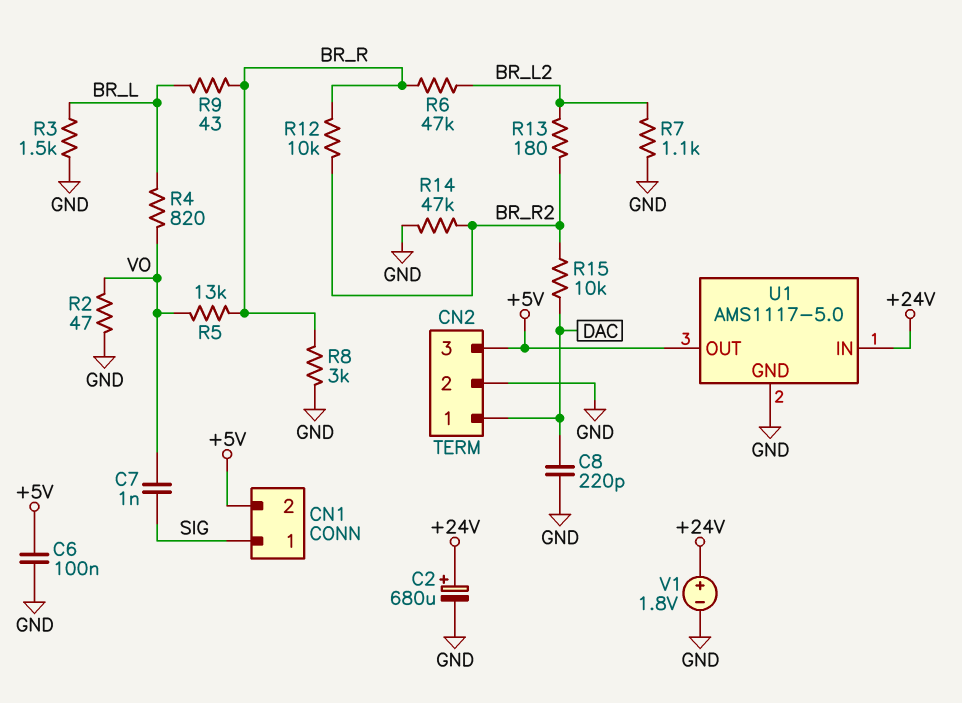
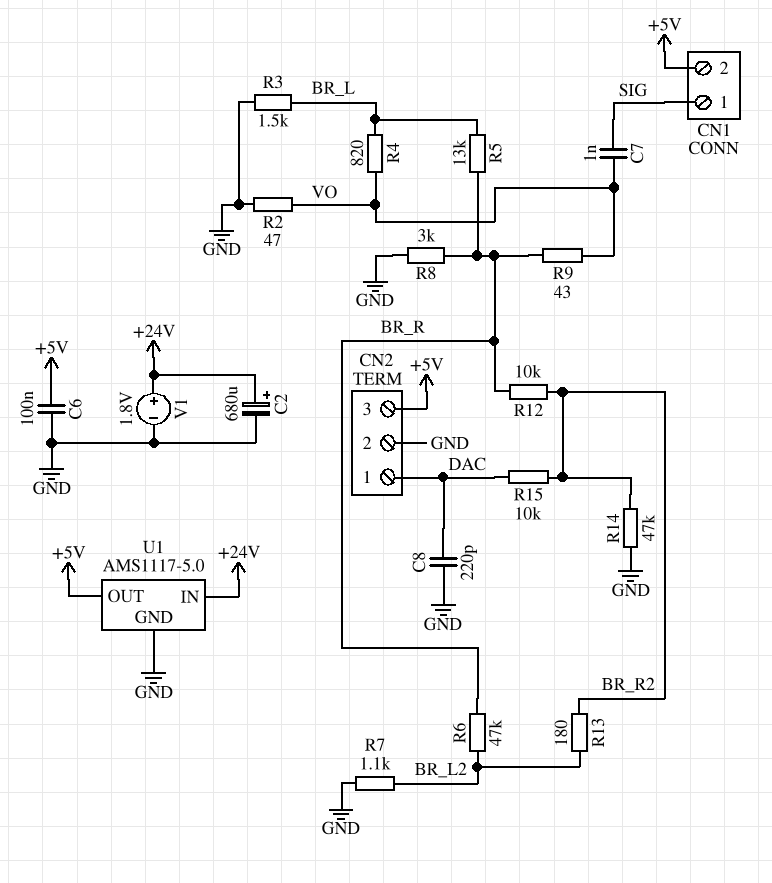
R5: 13k (BR_R, VO) -> 13k (BR_L, BR_R)
R9: 43 (BR_L, BR_R) -> 43 (BR_R, VO)

